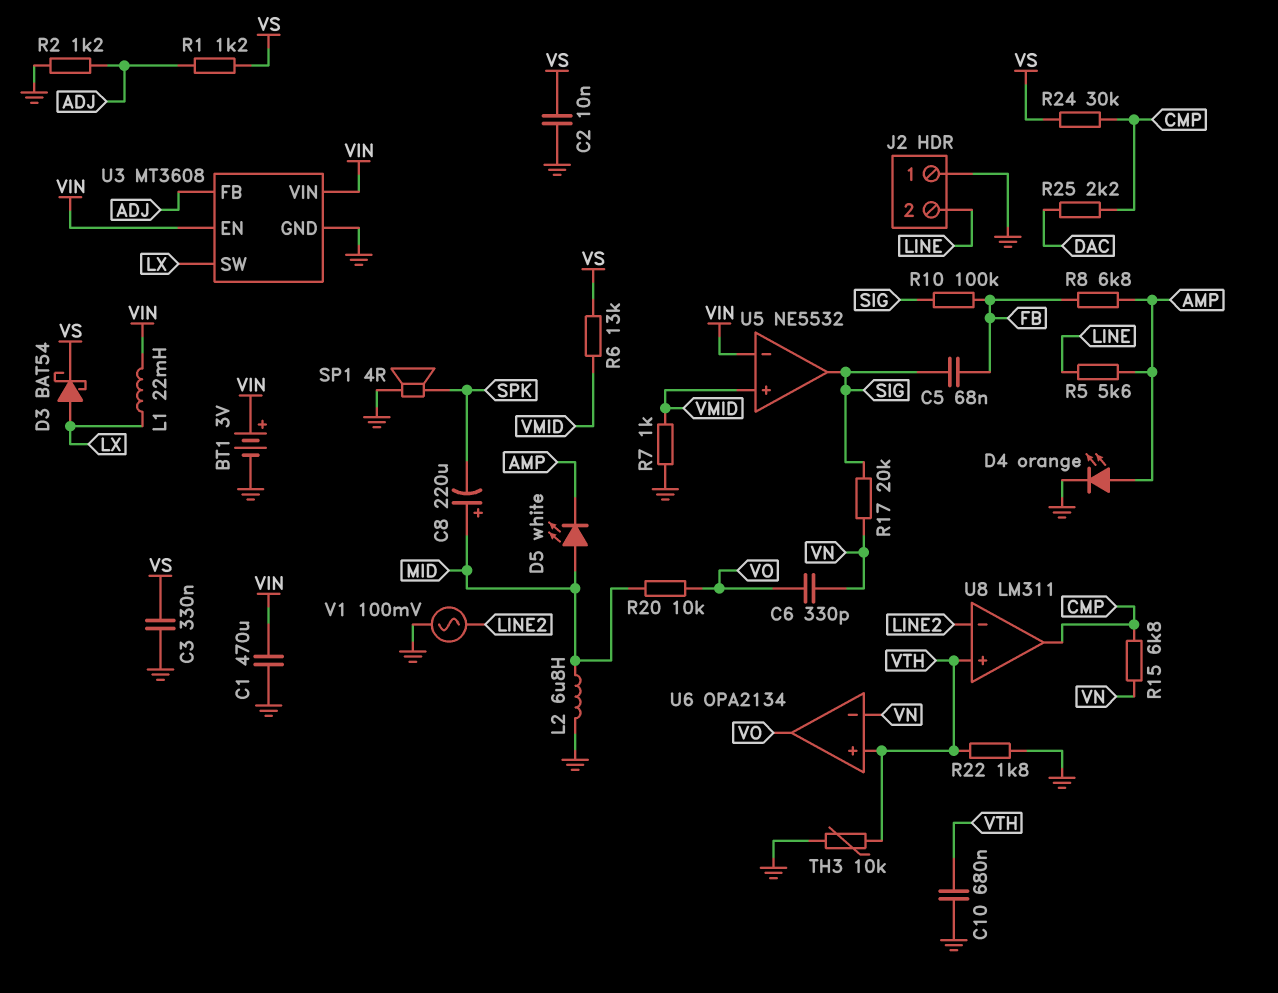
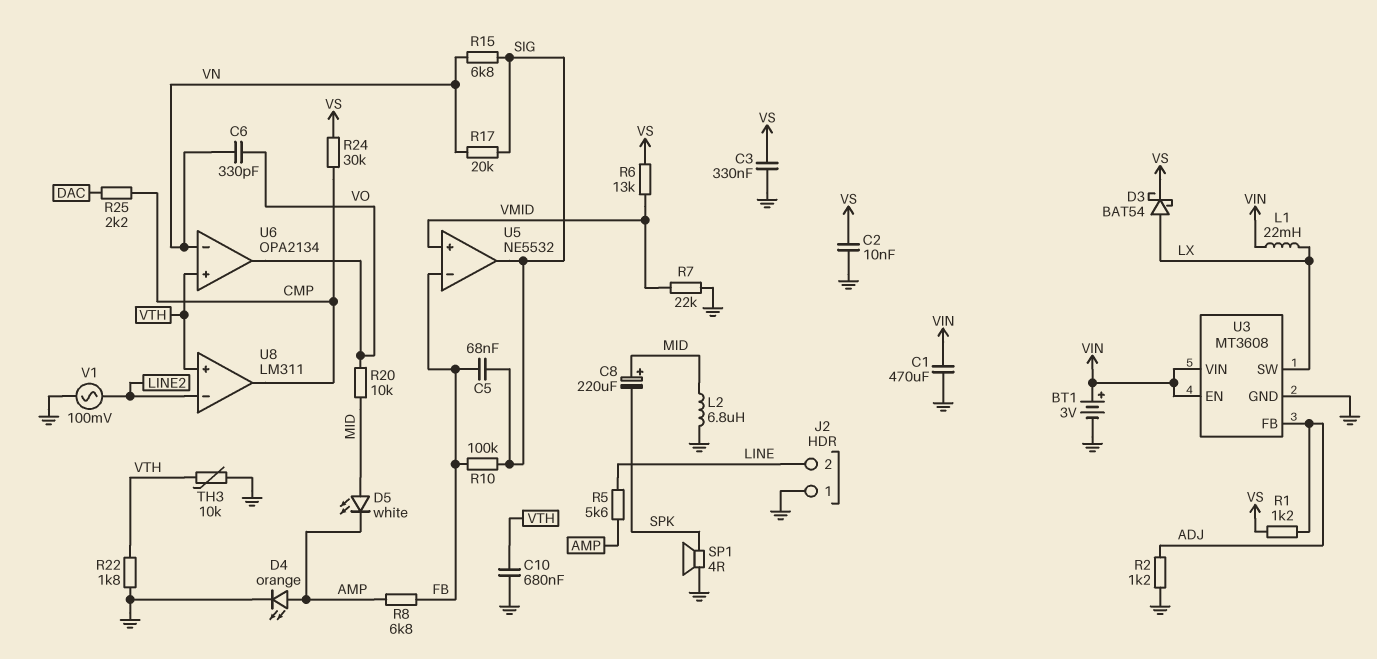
R7: 1k (GND, VMID) -> 22k (GND, VMID)
R15: 6.8k (CMP, VN) -> 6.8k (SIG, VN)
U5 pin in-: VIN -> FB

